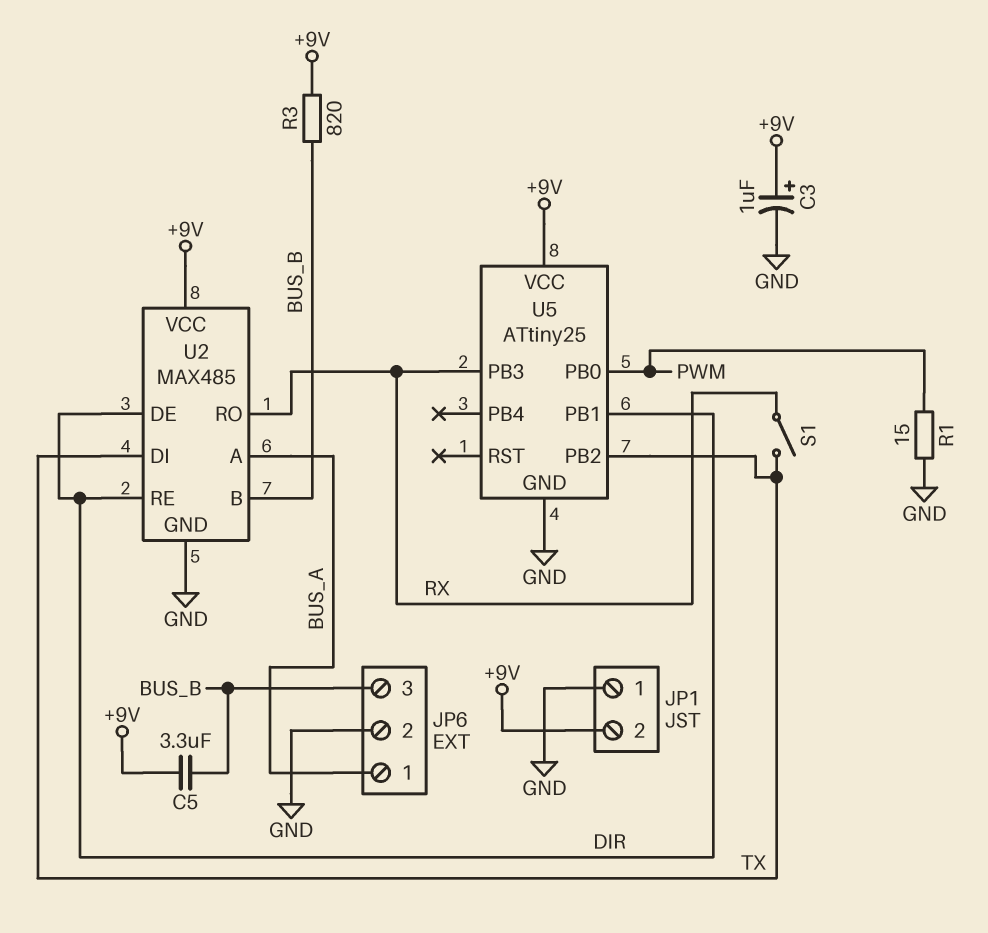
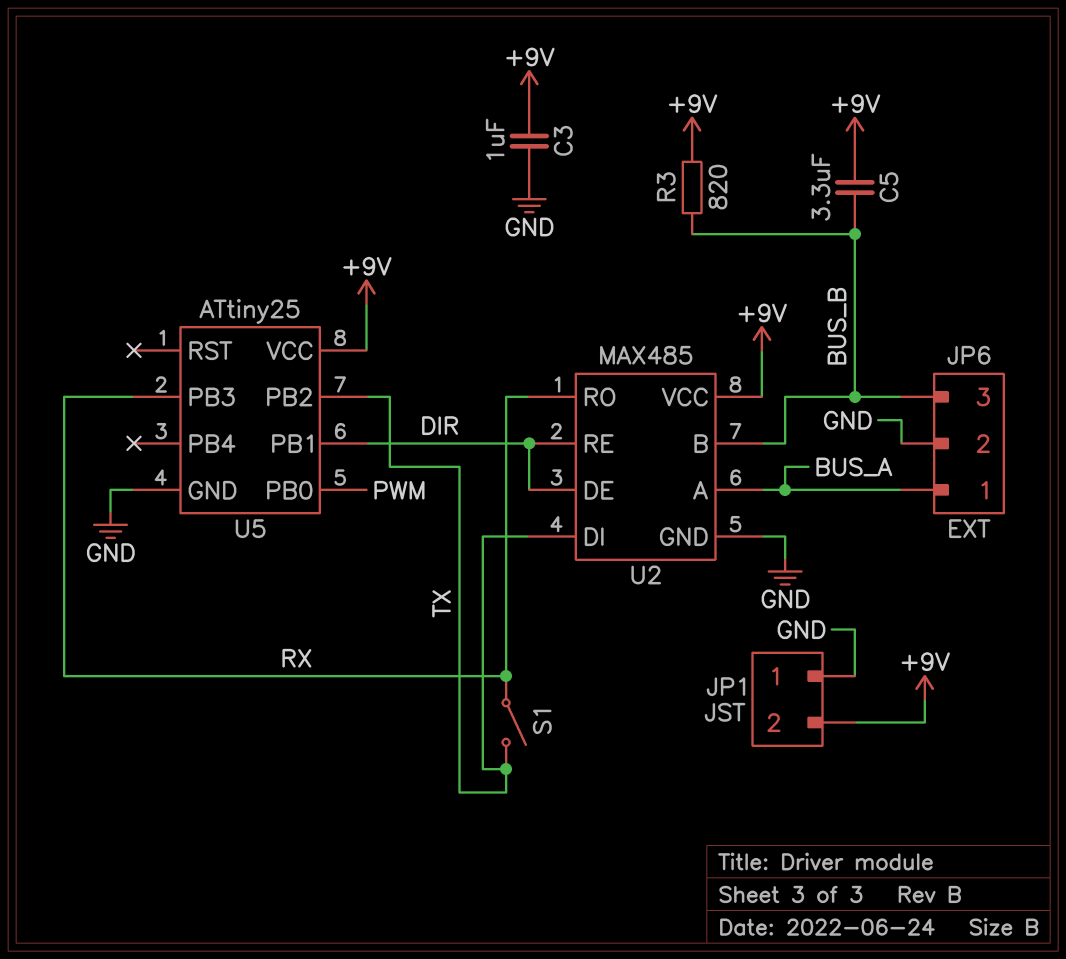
C3: 1uF (plus +9V, minus GND) -> 1uF (+9V, GND)
R1: 15 (GND, PWM) -> none

